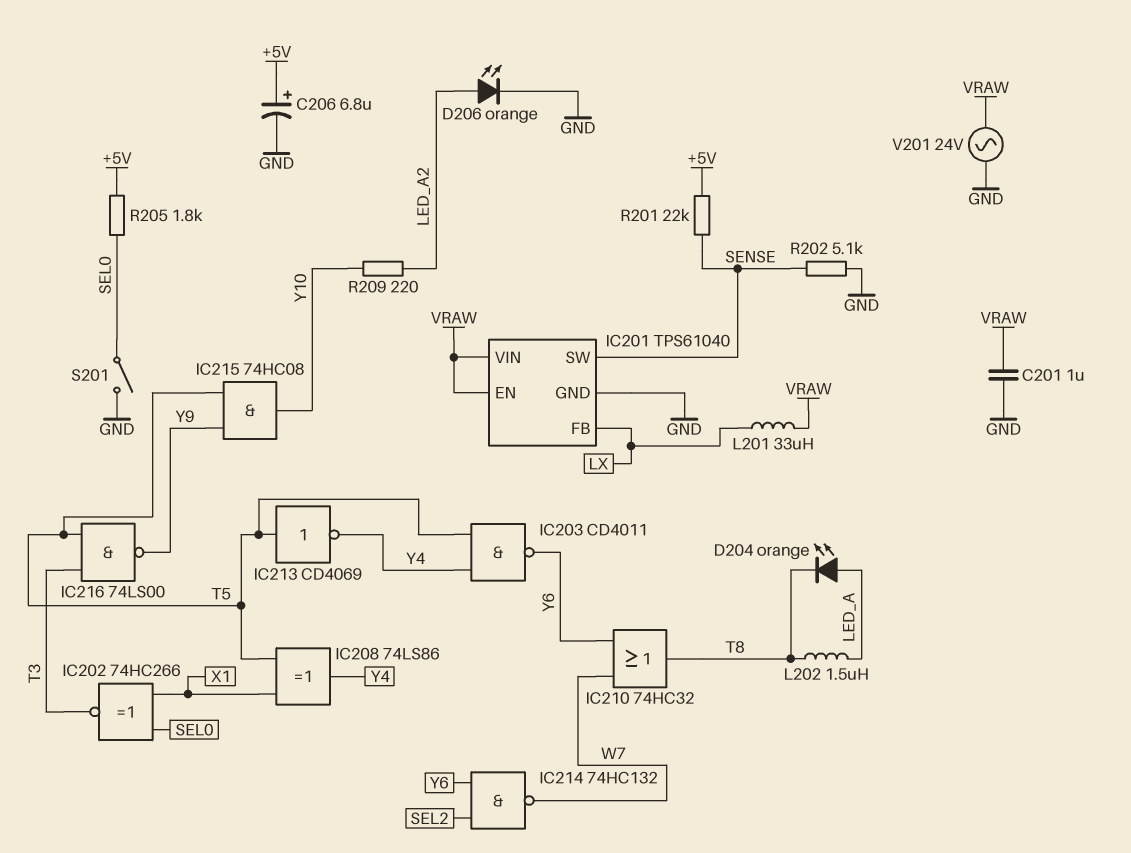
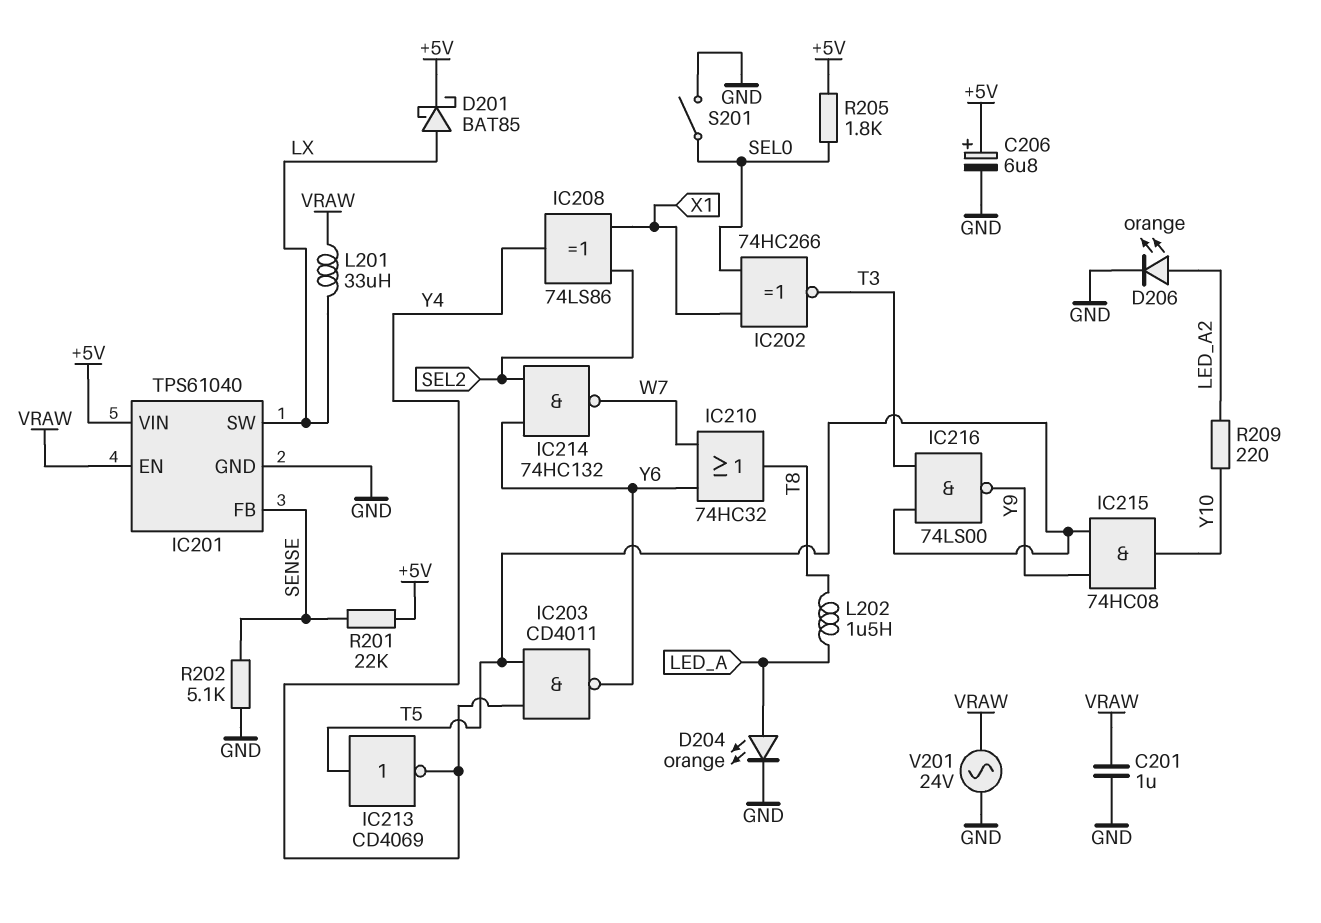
D201: none -> schottky BAT85 (A LX, K +5V)
D204: LED orange (A LED_A, K T8) -> LED orange (A LED_A, K GND)
IC201 pin FB: LX -> SENSE
IC201 pin SW: SENSE -> LX
IC201 pin VIN: VRAW -> +5V
IC208: XOR 74LS86 (in T5, in X1, out Y4) -> XOR 74LS86 (in SEL2, in X1, out Y4)

